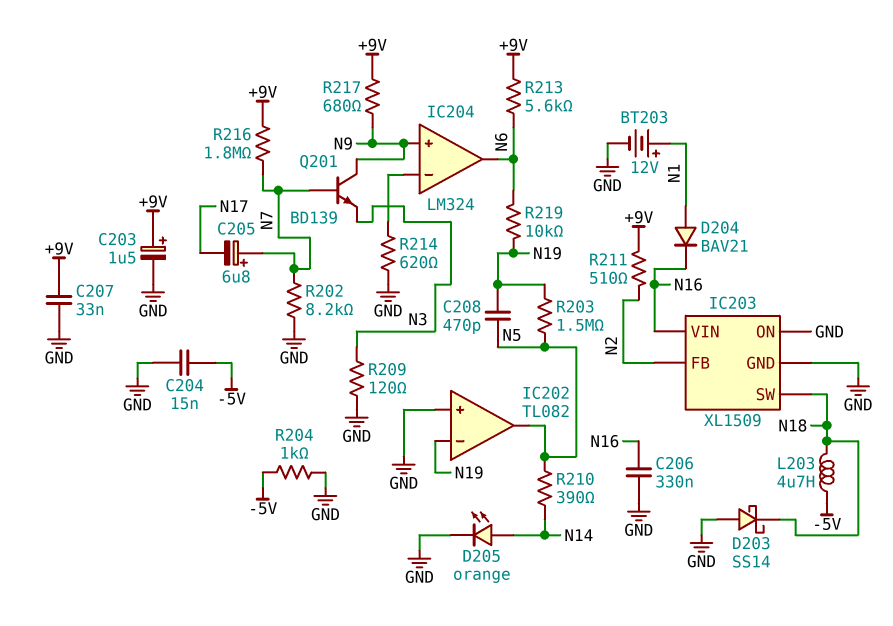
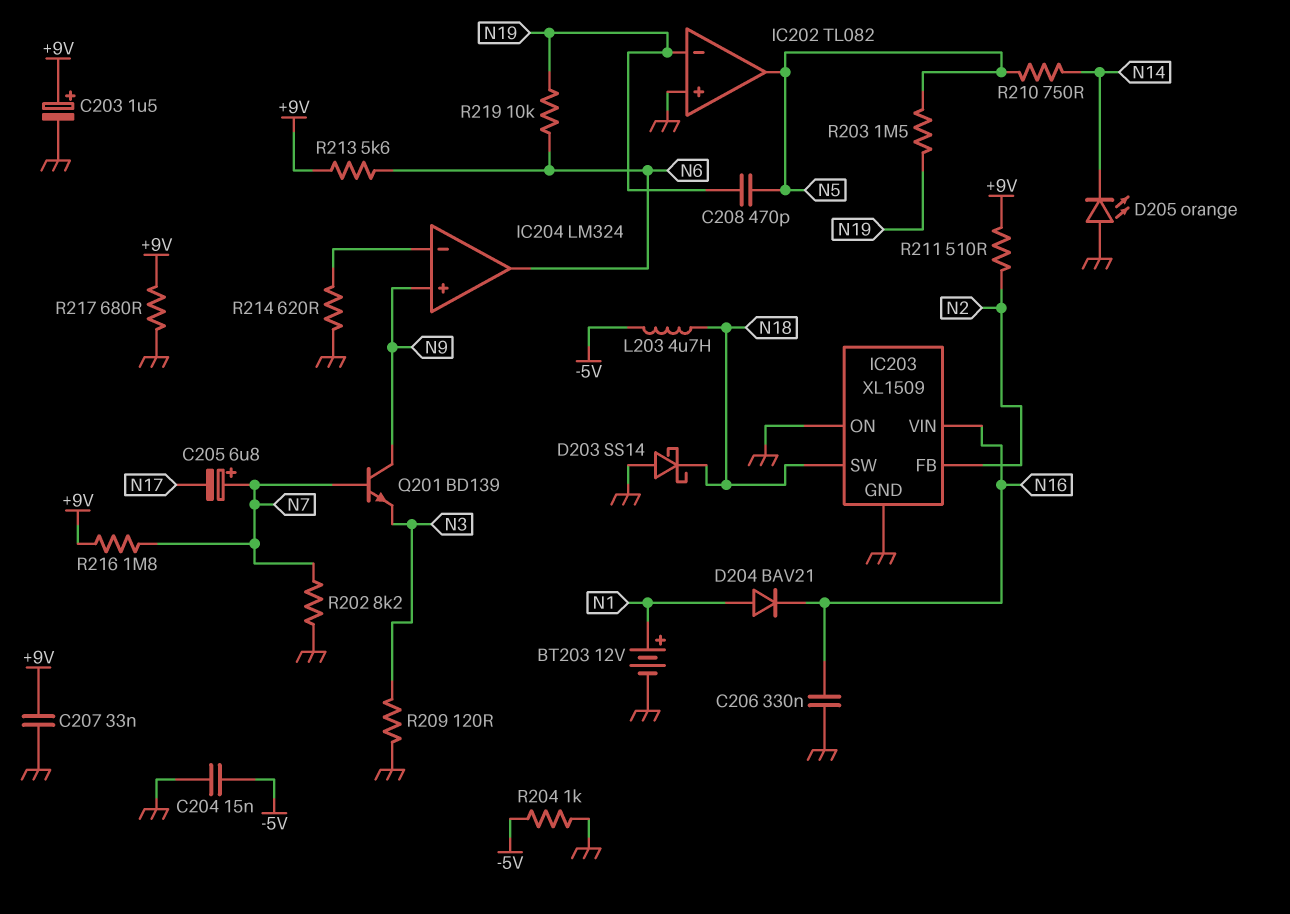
D205: LED orange (A N14, K GND) -> LED orange (A GND, K N14)
R210: 390 (N5, N14) -> 750 (N5, N14)
R217: 680 (+9V, N9) -> 680 (+9V, GND)

